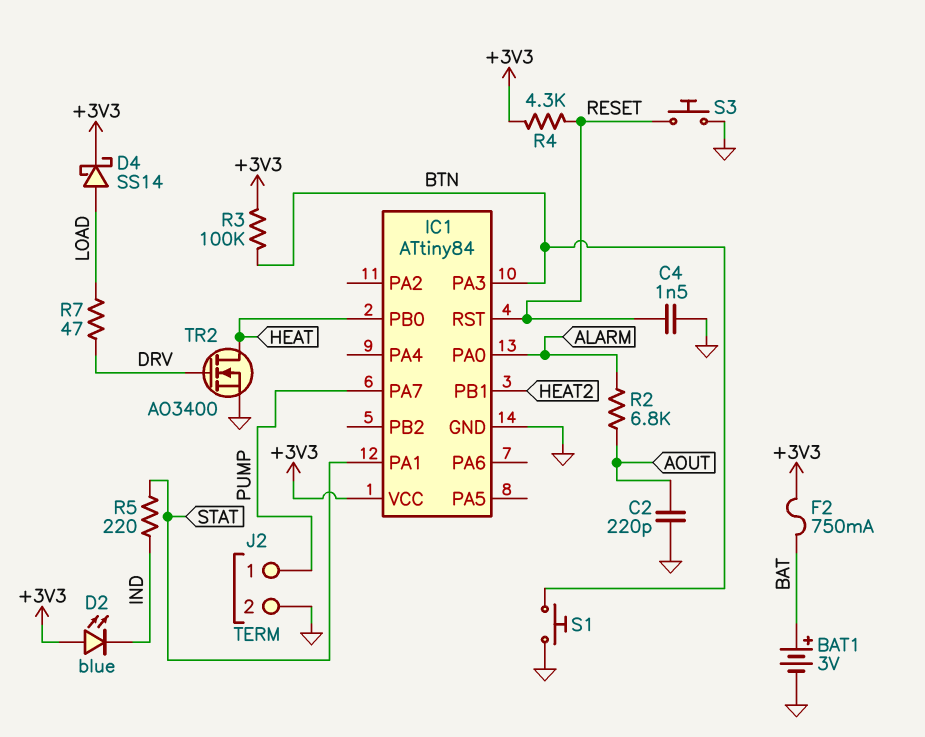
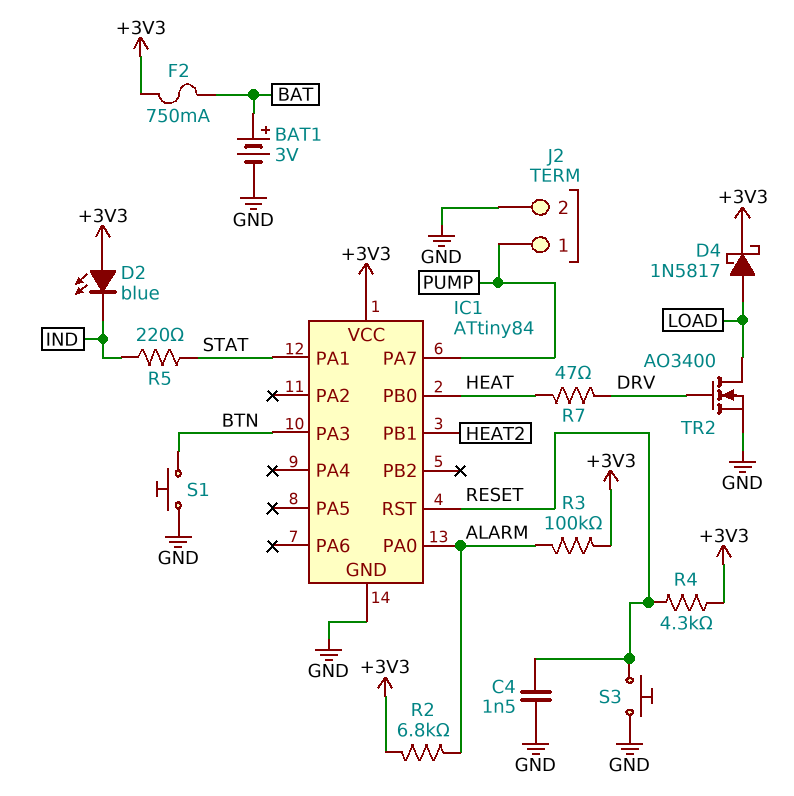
C2: 220pF (AOUT, GND) -> none
D4: schottky SS14 (A LOAD, K +3V3) -> schottky 1N5817 (A LOAD, K +3V3)
R2: 6.8k (ALARM, AOUT) -> 6.8k (+3V3, ALARM)
R3: 100k (+3V3, BTN) -> 100k (+3V3, ALARM)
R7: 47 (DRV, LOAD) -> 47 (DRV, HEAT)
TR2: NMOS AO3400 (G DRV, D HEAT, S GND) -> NMOS AO3400 (G DRV, D LOAD, S GND)

